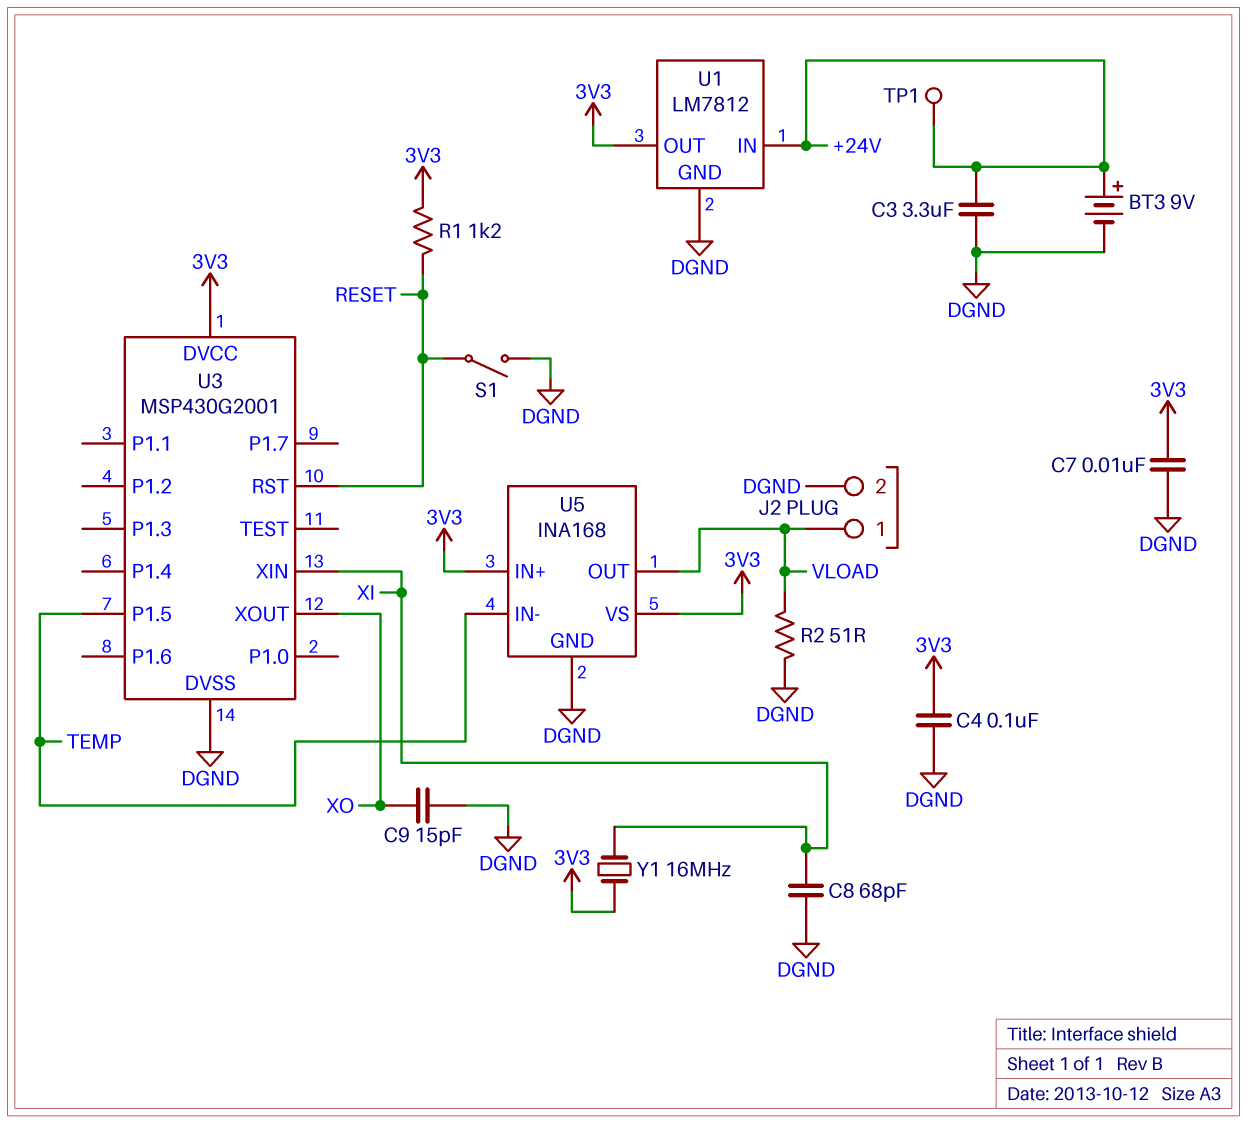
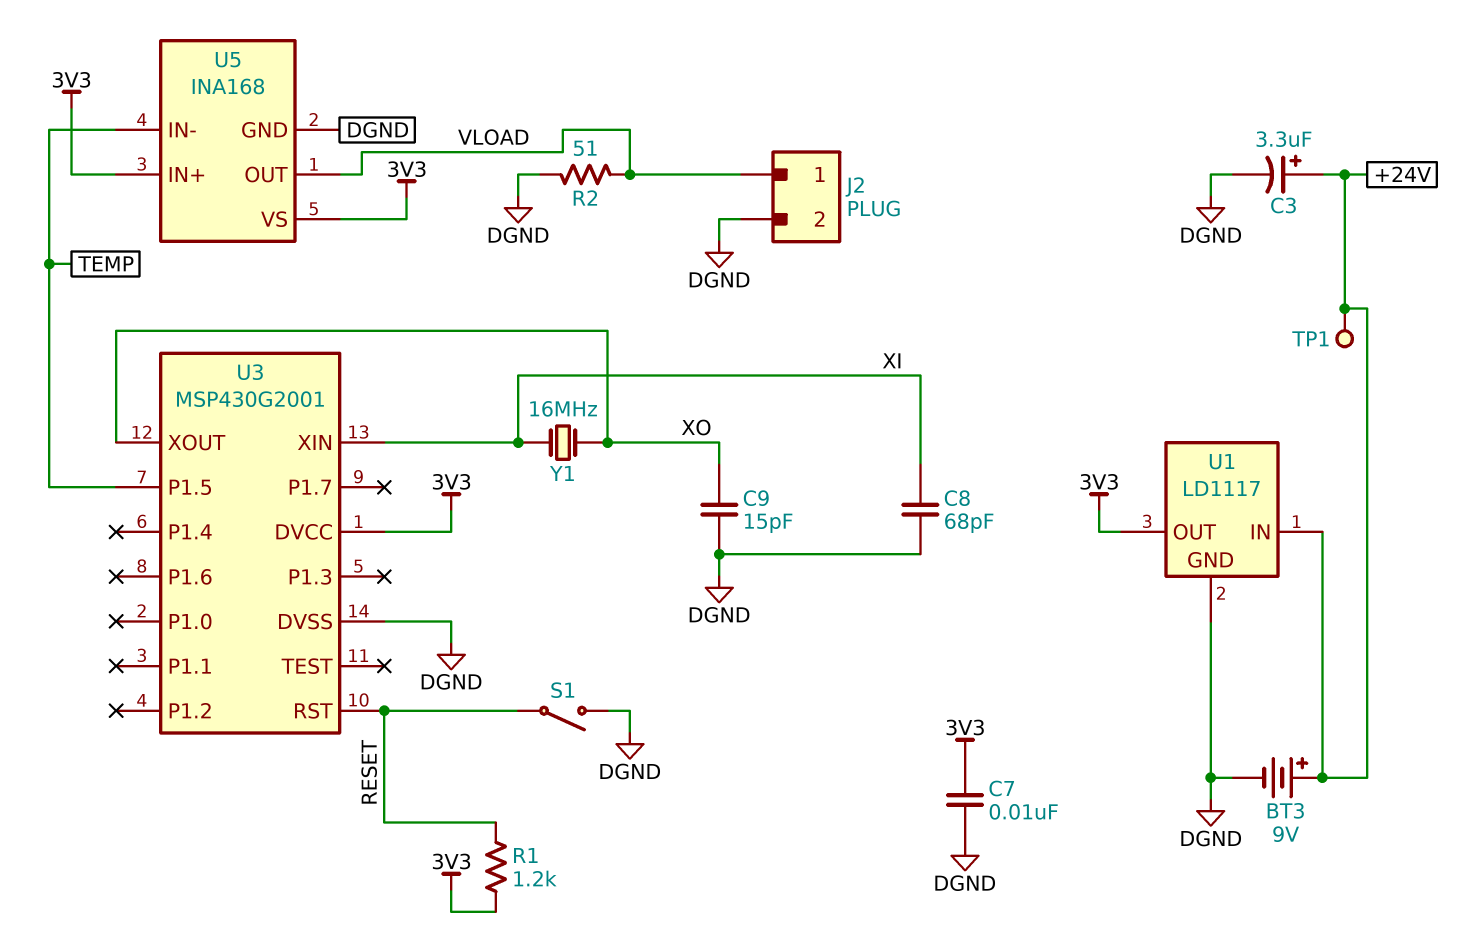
C3: 3.3uF (+24V, DGND) -> 3.3uF (plus +24V, minus DGND)
C4: 100nF (3V3, DGND) -> none
U1: LM7812 -> LD1117
Y1: 16MHz (3V3, XI) -> 16MHz (XI, XO)

